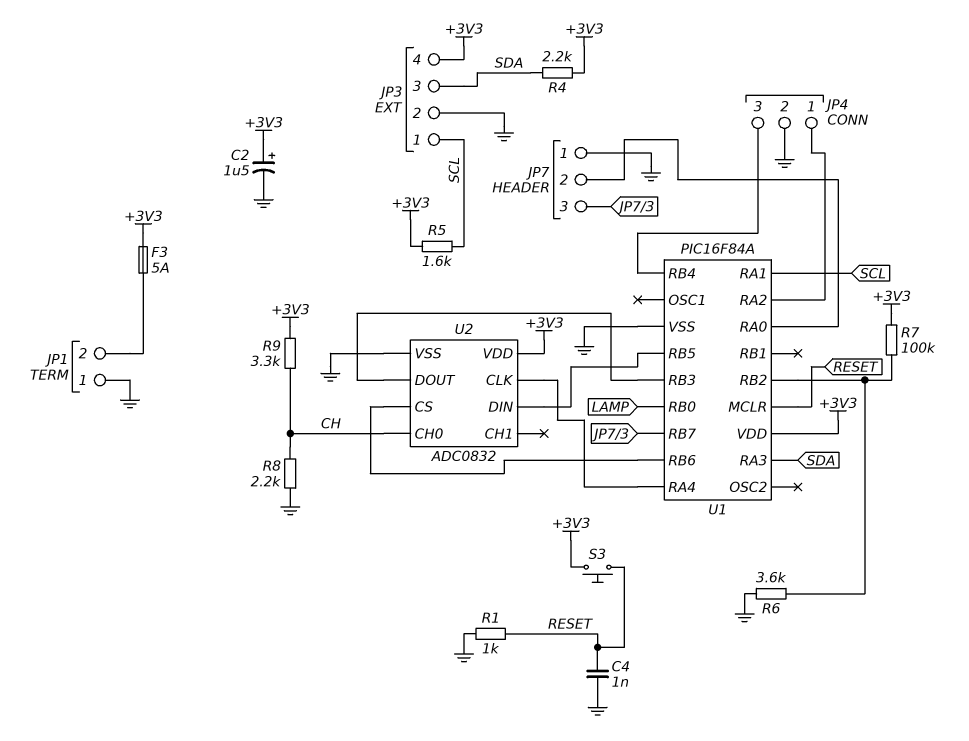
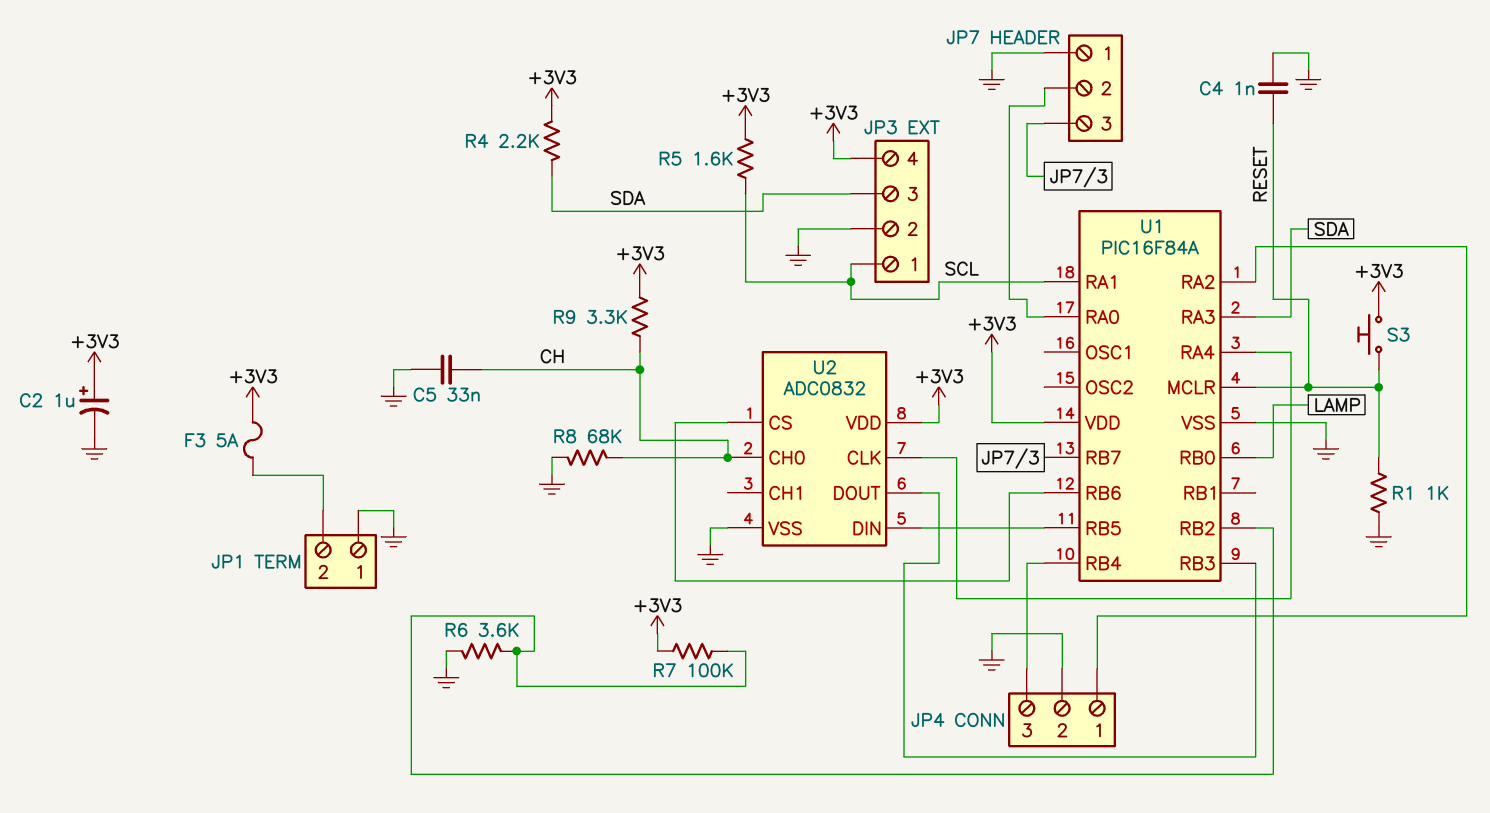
C2: 1.5uF (plus +3V3, minus GND) -> 1uF (plus +3V3, minus GND)
C5: none -> 33nF (CH, GND)
R8: 2.2k (CH, GND) -> 68k (CH, GND)

